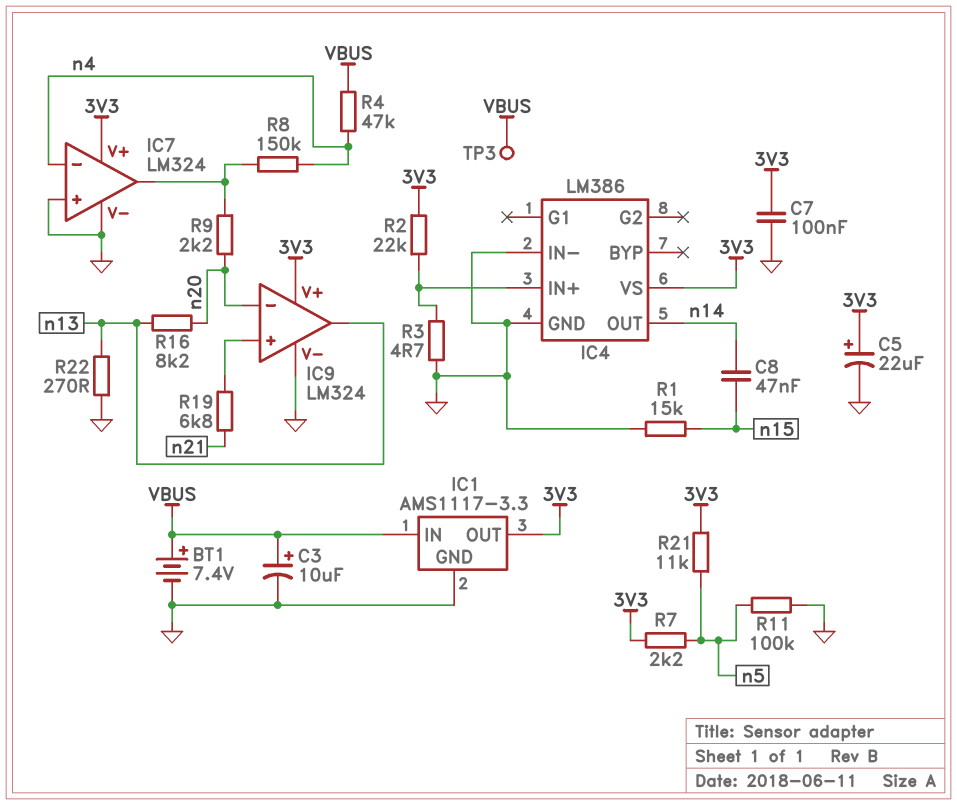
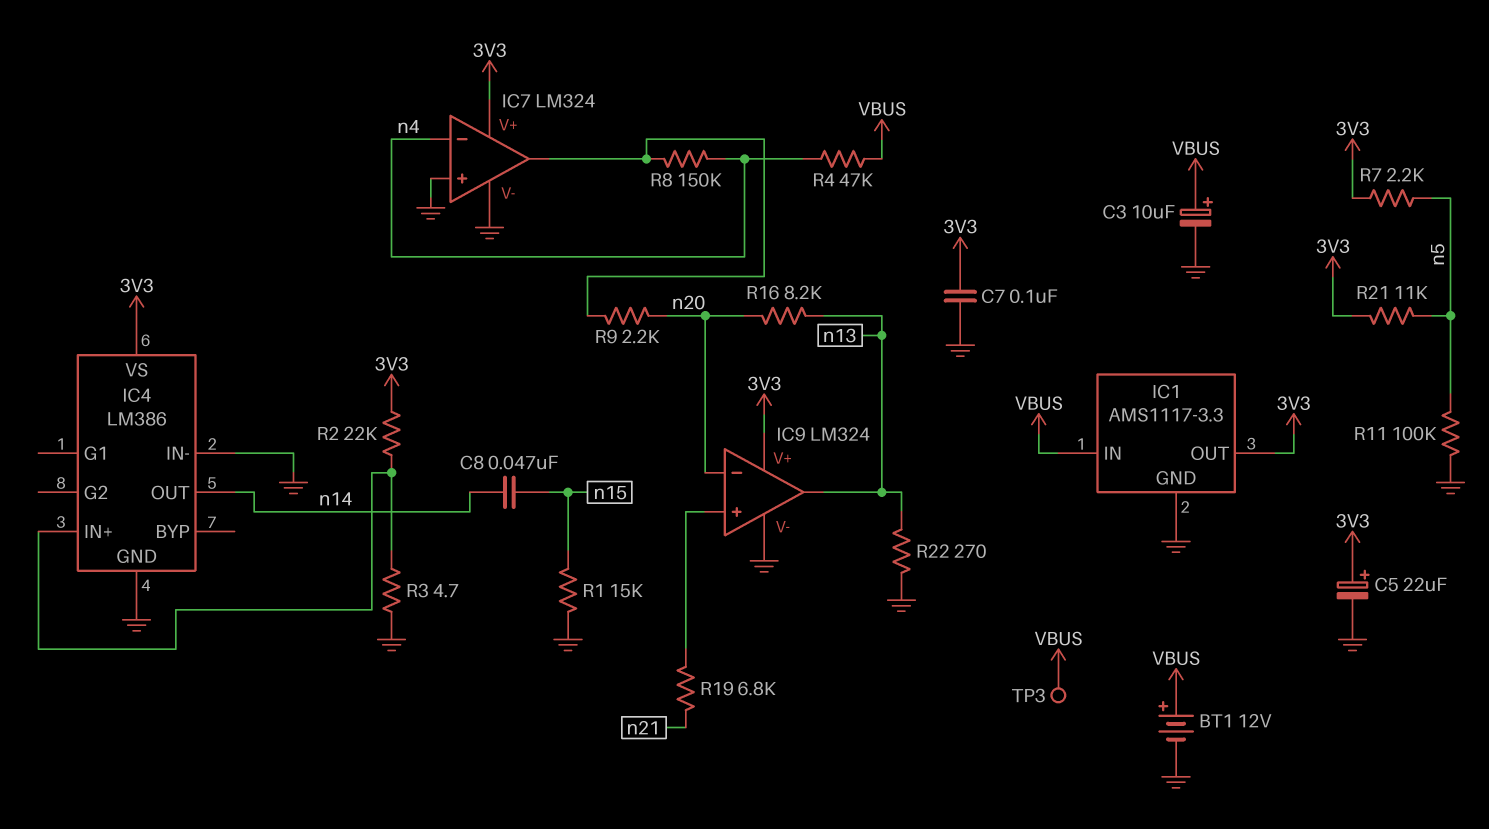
BT1: 7.4V (plus VBUS, minus GND) -> 12V (plus VBUS, minus GND)

